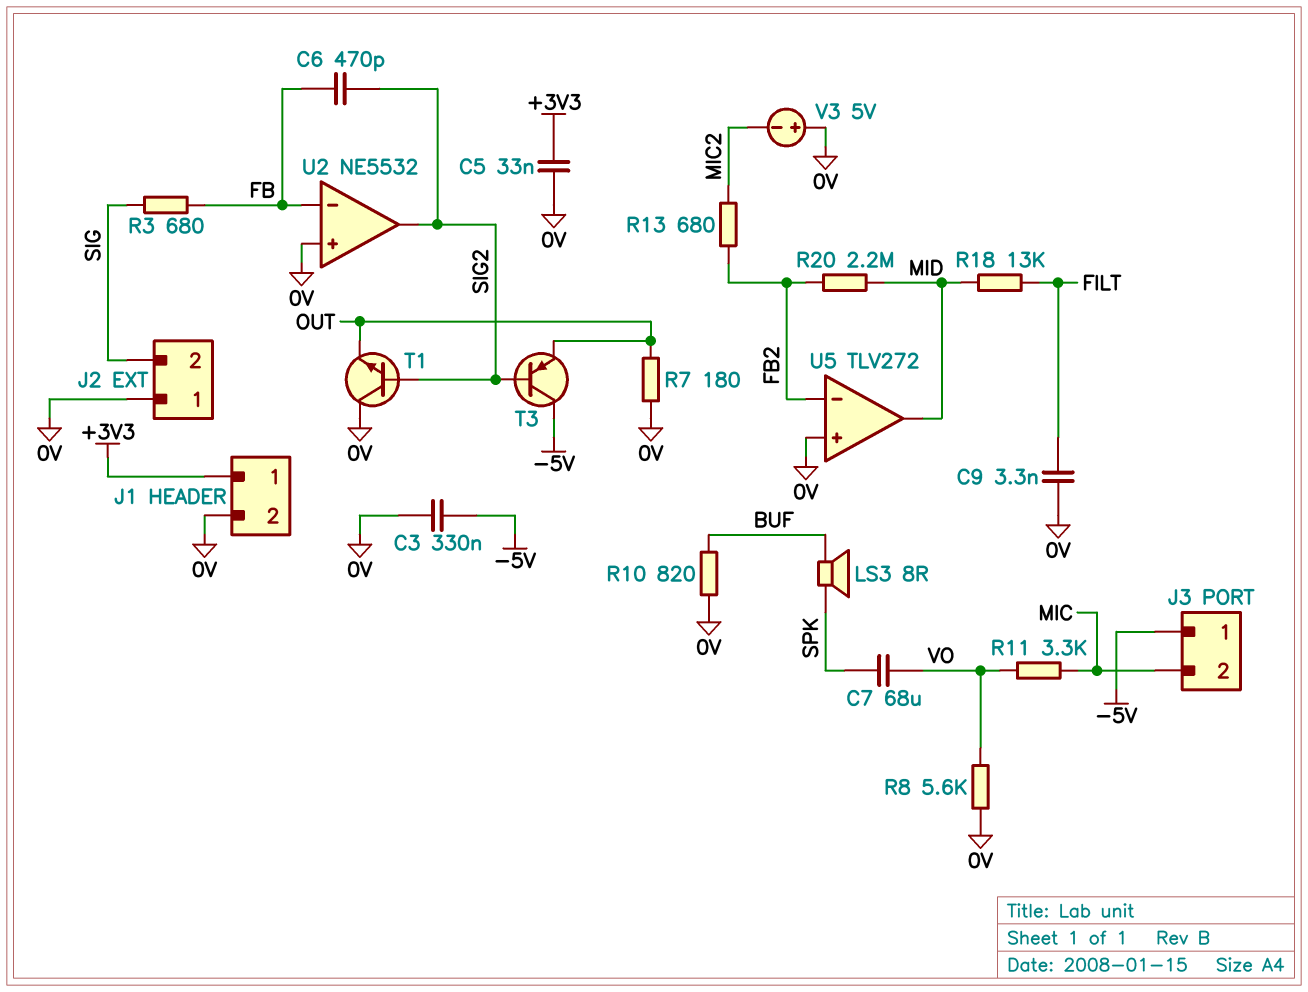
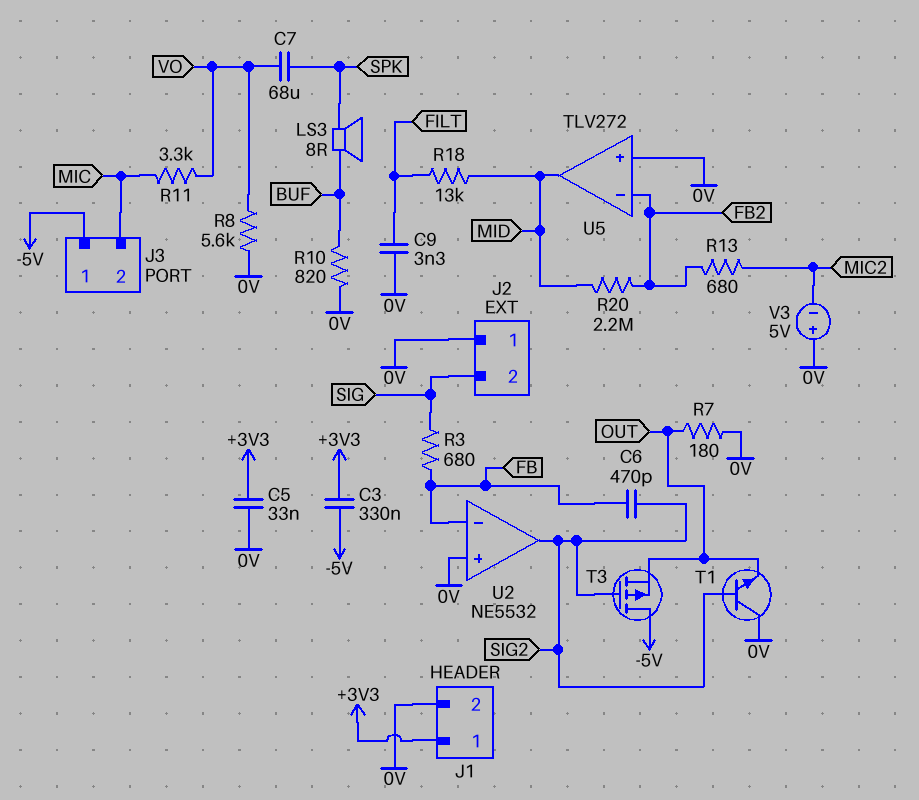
C3: 330nF (-5V, 0V) -> 330nF (+3V3, -5V)
T3: PNP (B SIG2, C -5V, E OUT) -> PMOS (G SIG2, D -5V, S OUT)

